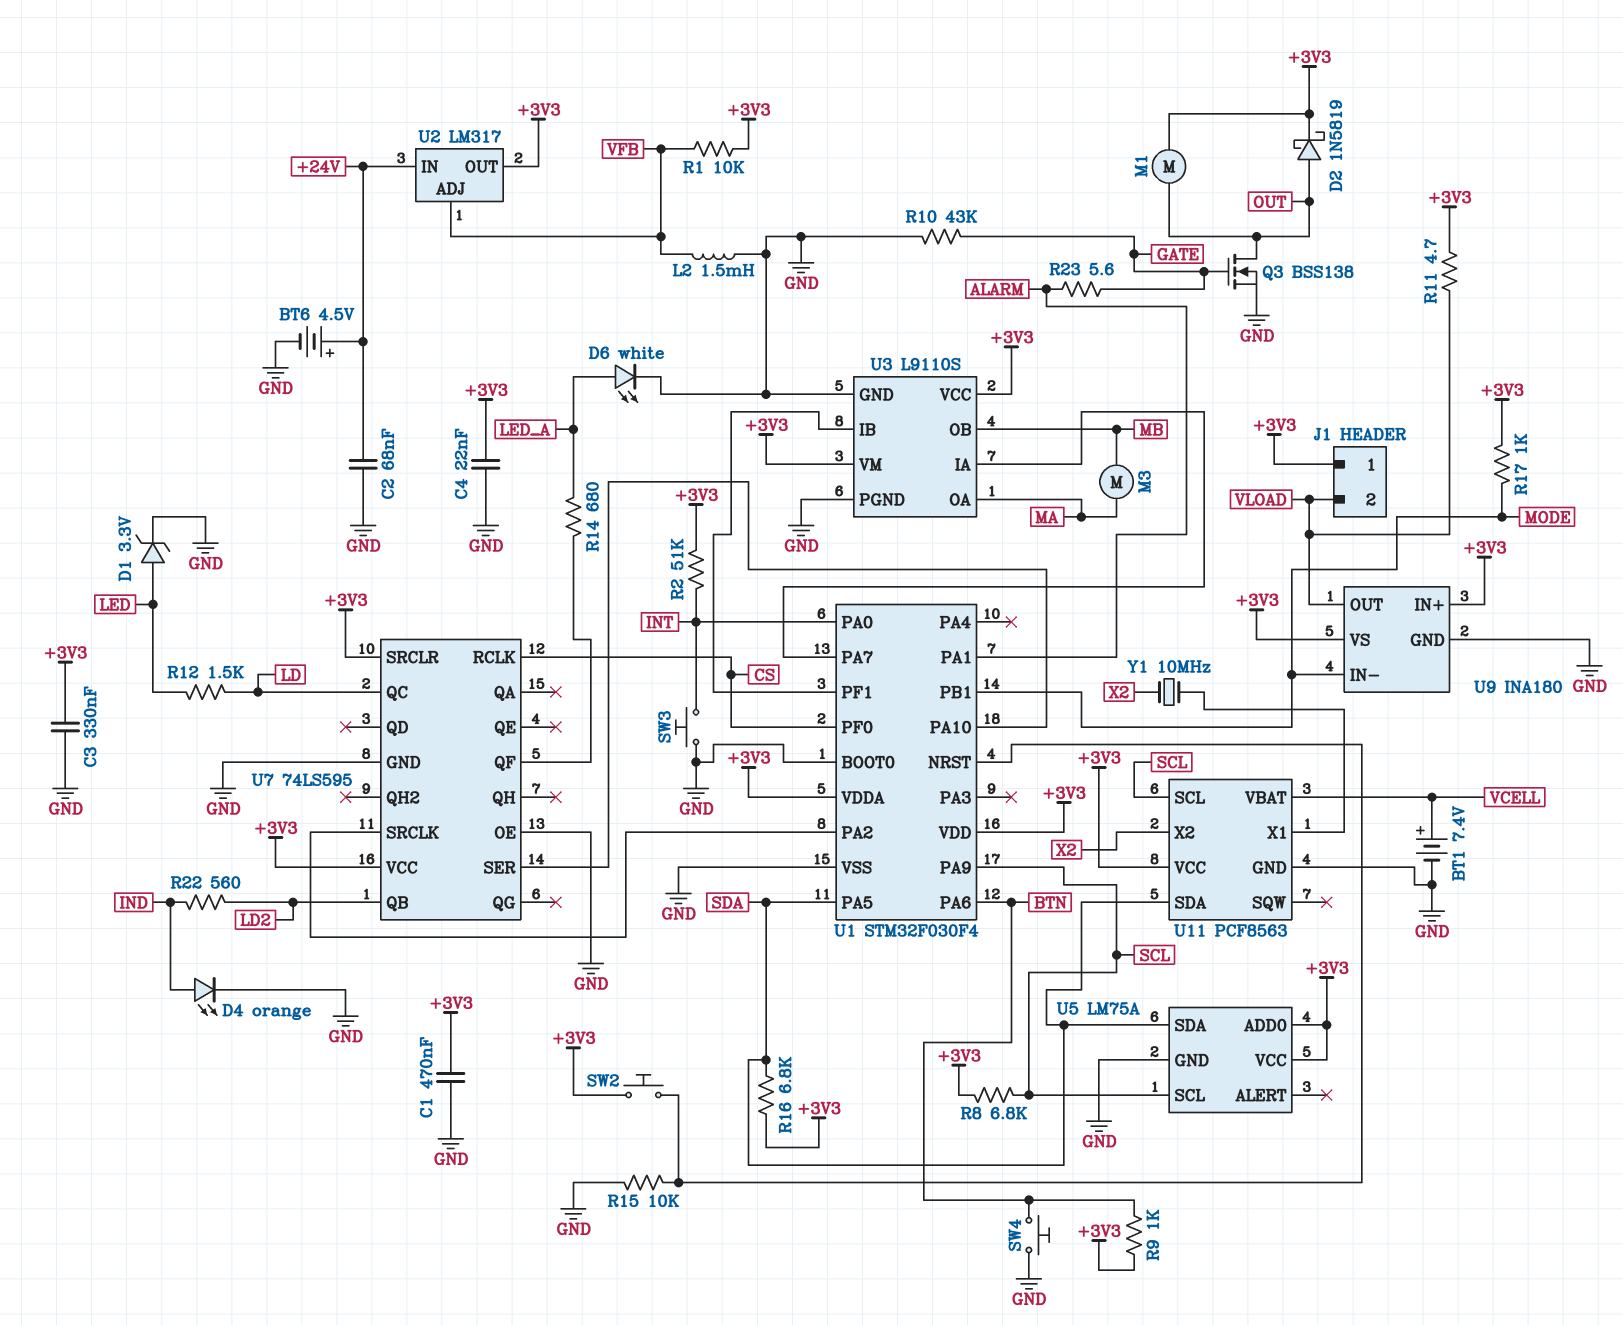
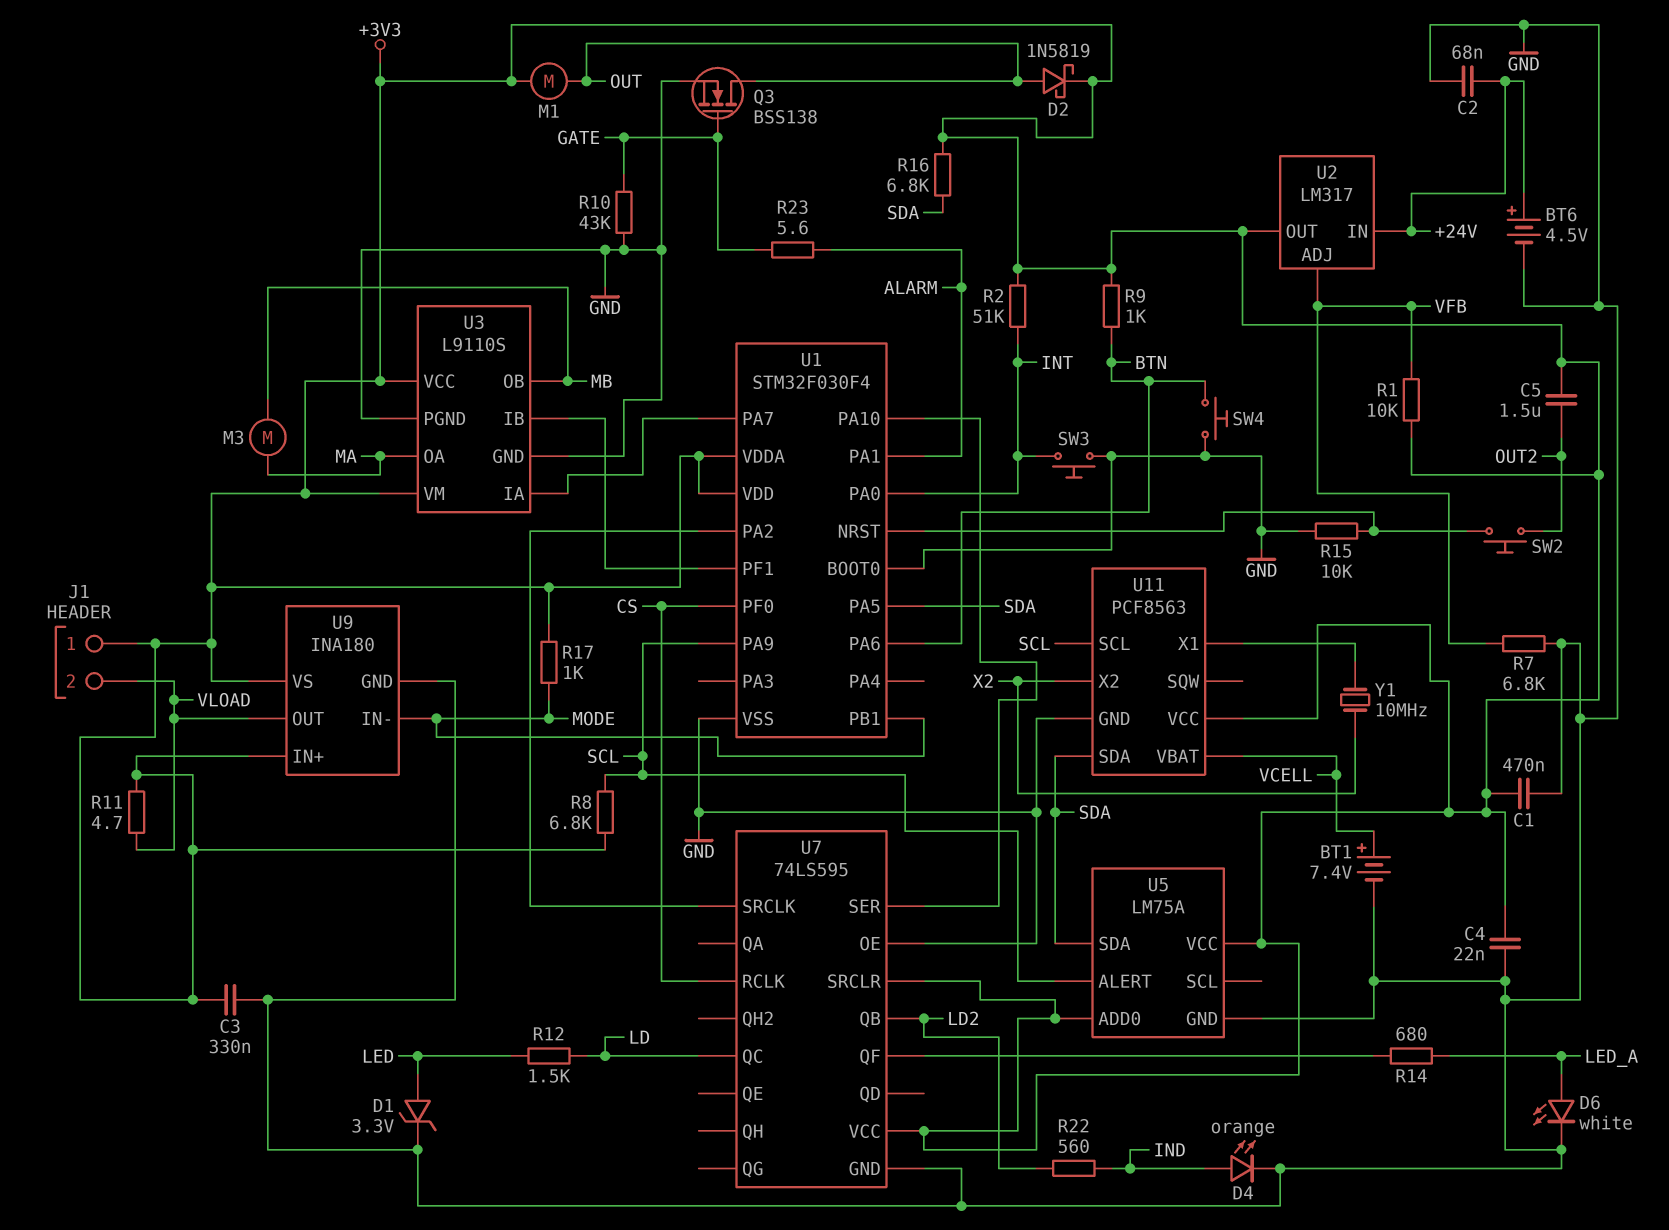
C5: none -> 1.5uF (+3V3, OUT2)
L2: 1.5mH (GND, VFB) -> none
R7: none -> 6.8k (GND, VFB)
SW2: button (+3V3, U1/NRST) -> button (OUT2, U1/NRST)
U5 pin ALERT: none -> SCL
U5 pin SCL: SCL -> none

